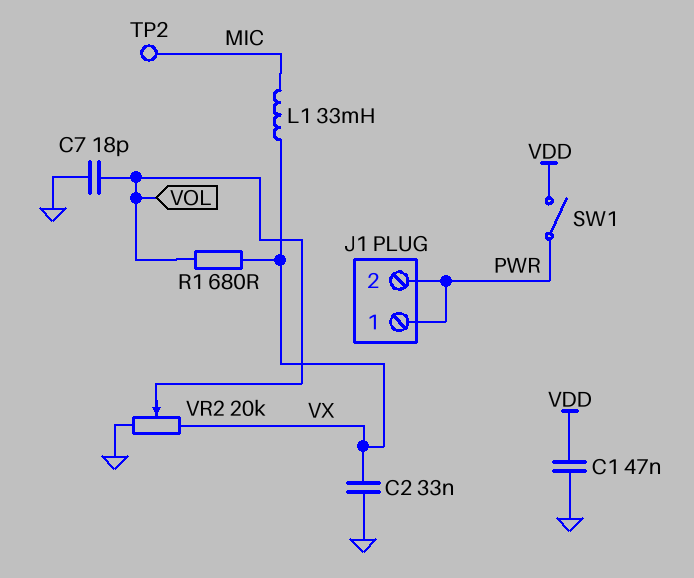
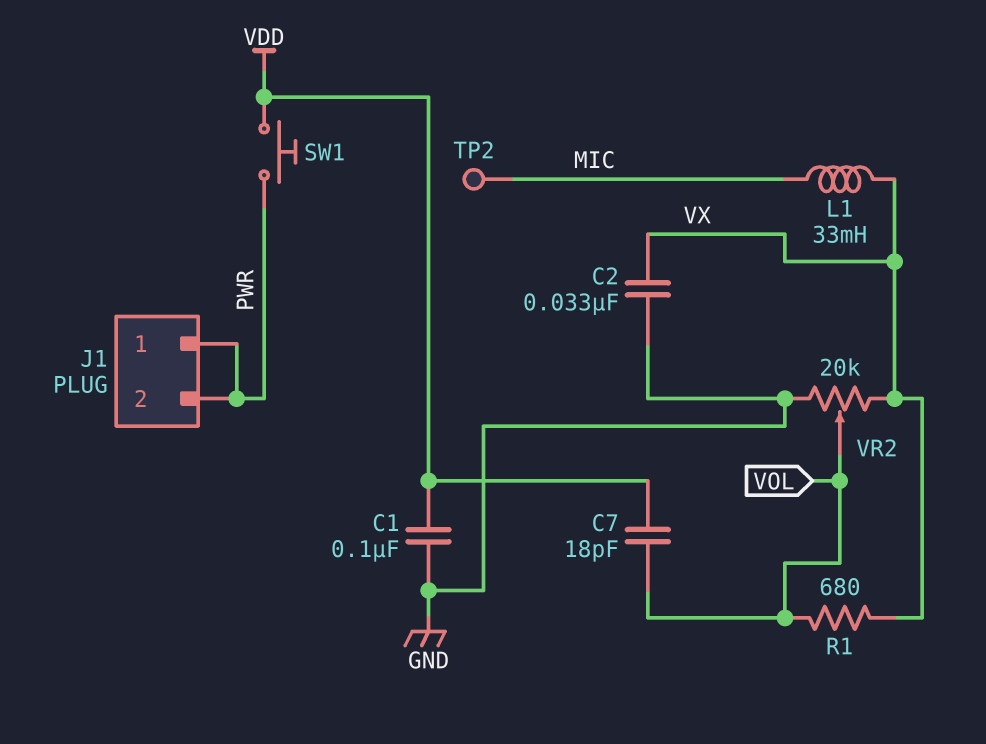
C1: 47nF (GND, VDD) -> 100nF (GND, VDD)
C7: 18pF (GND, VOL) -> 18pF (VDD, VOL)
SW1: switch (PWR, VDD) -> button (PWR, VDD)

